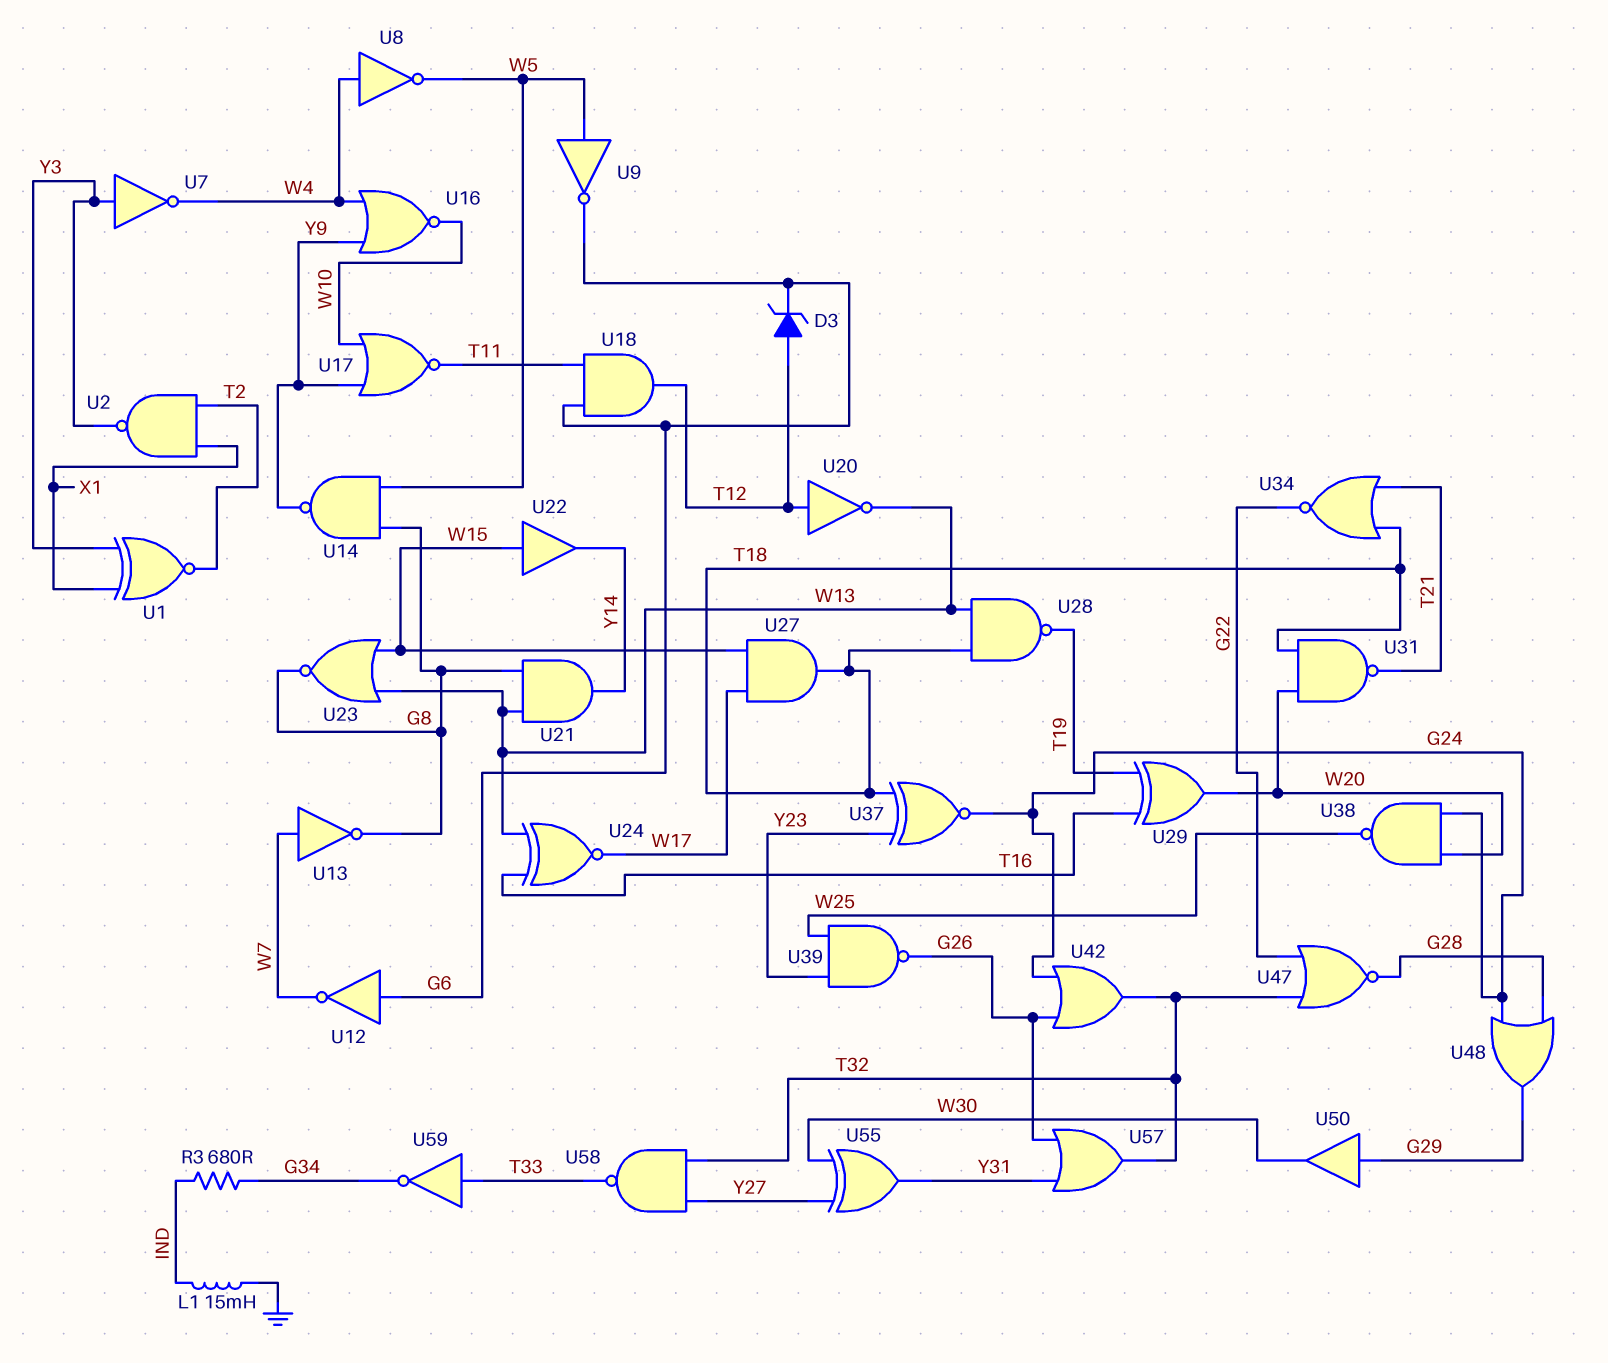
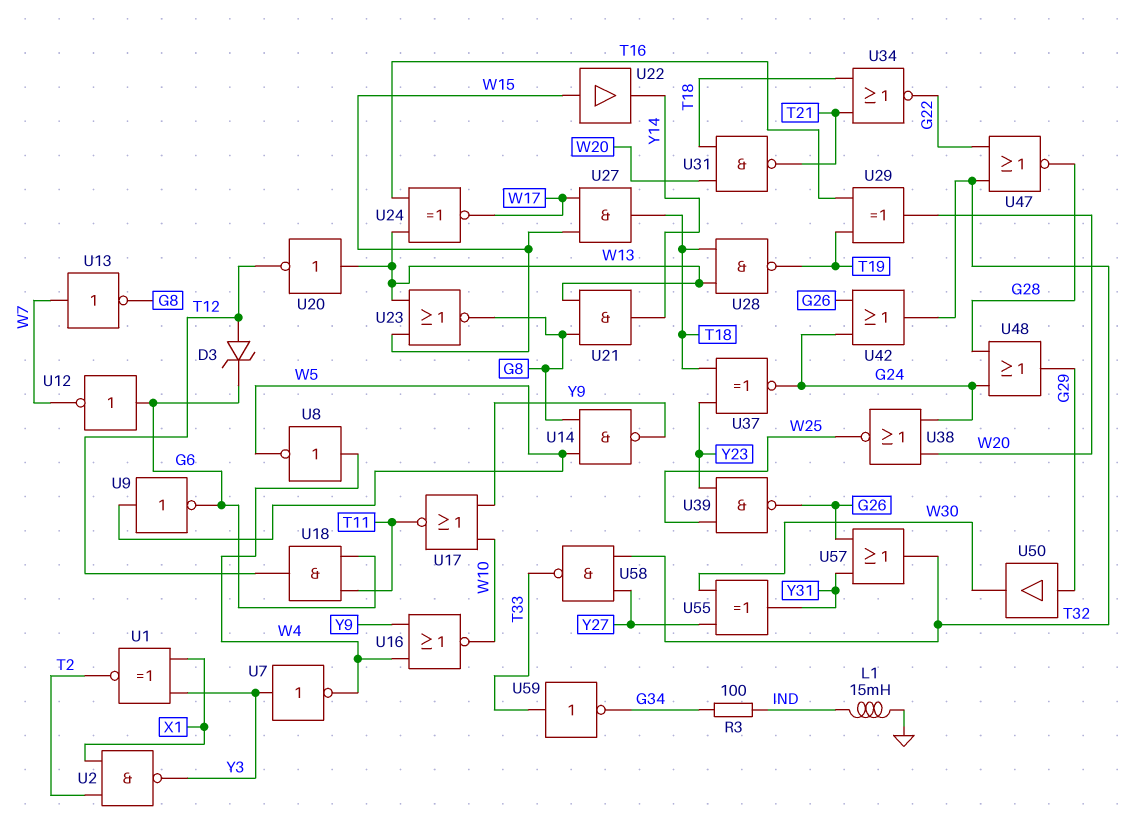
R3: 680 (G34, IND) -> 100 (G34, IND)
U20: NOT (in T12, out W13) -> NOT (in W13, out T12)
U38: NAND (in G24, in W20, out W25) -> NOR (in G24, in W20, out W25)

